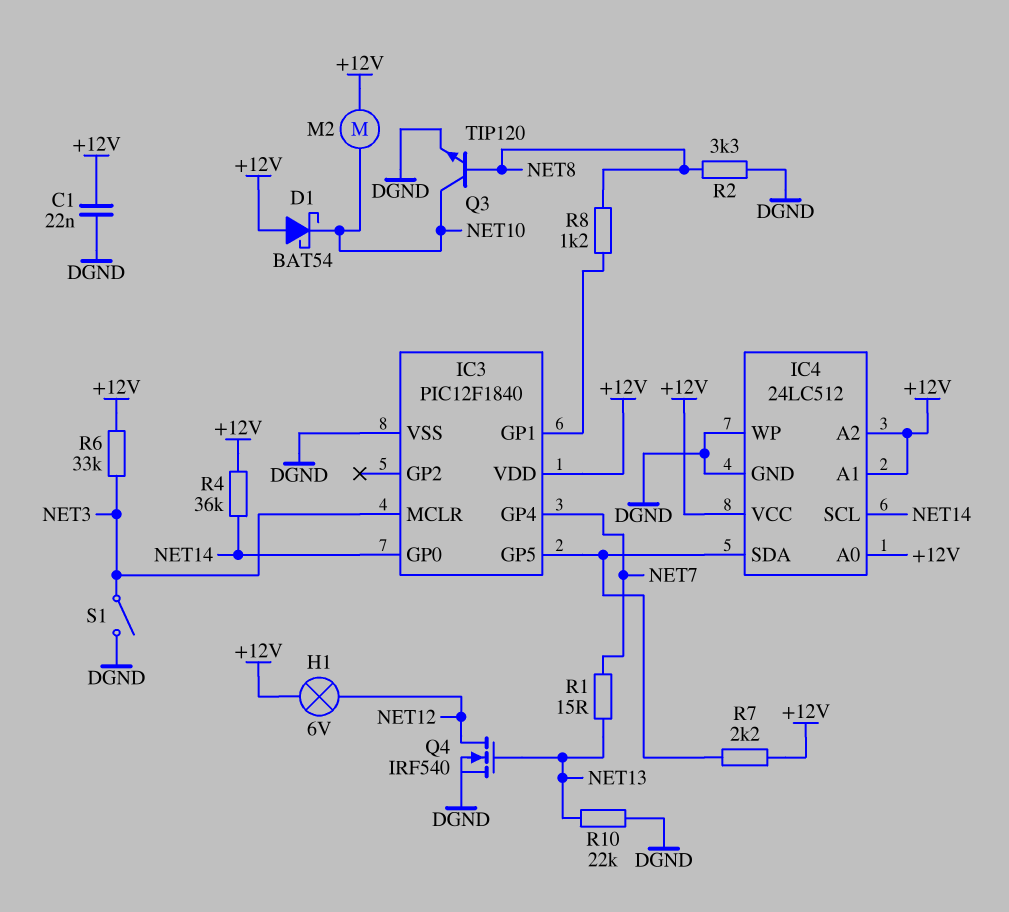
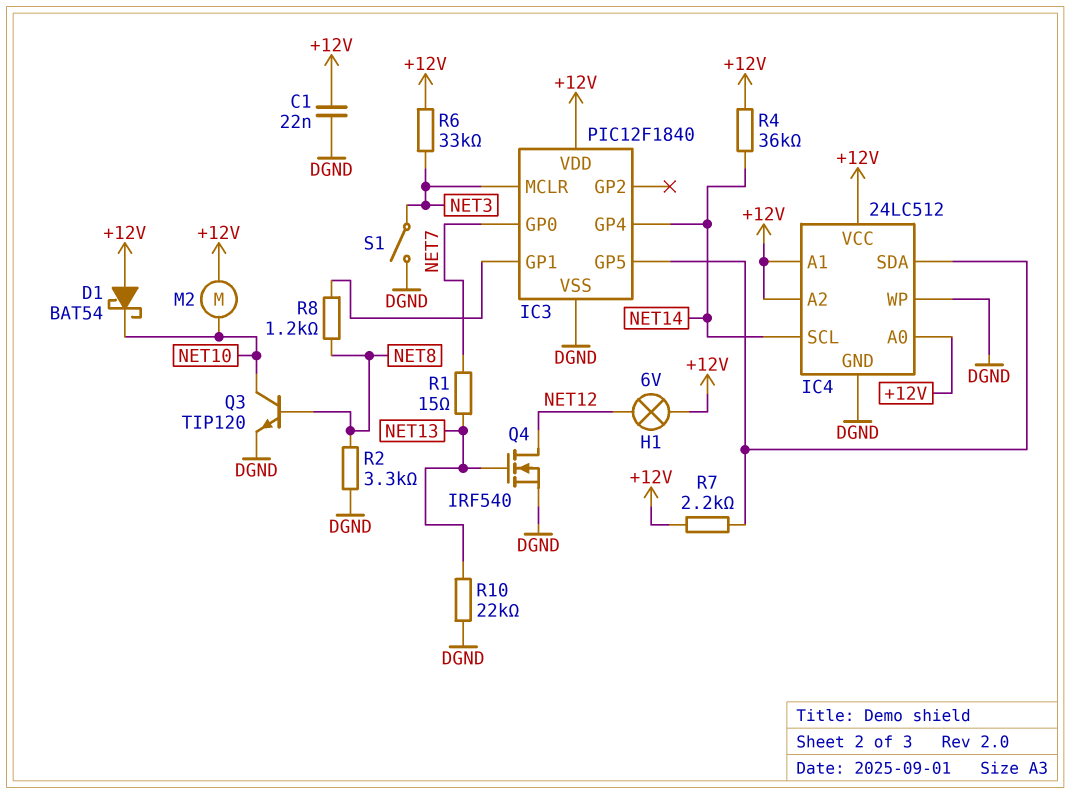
IC3 pin GP0: NET14 -> NET7
IC3 pin GP4: NET7 -> NET14

